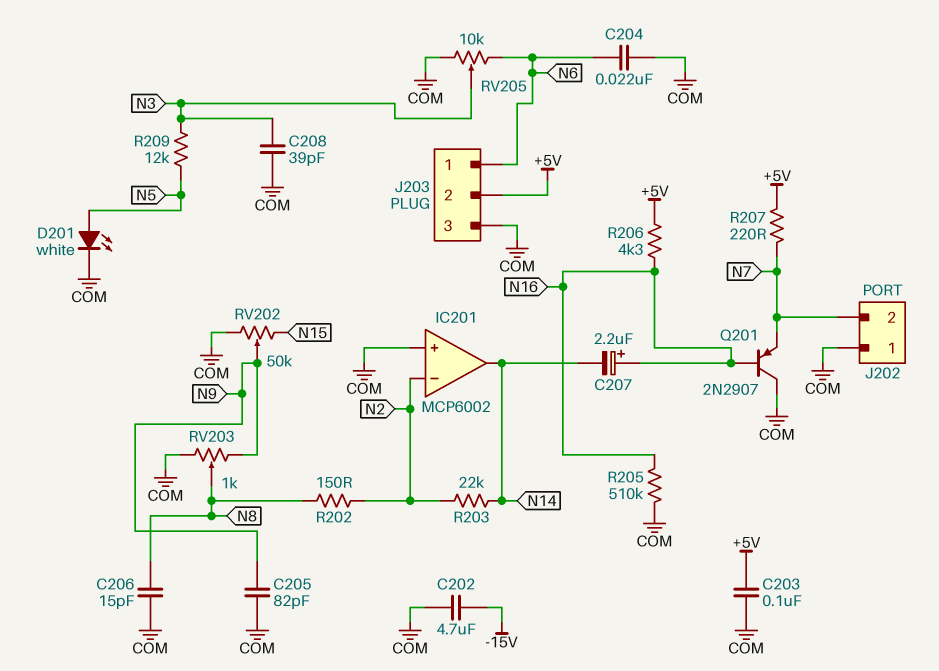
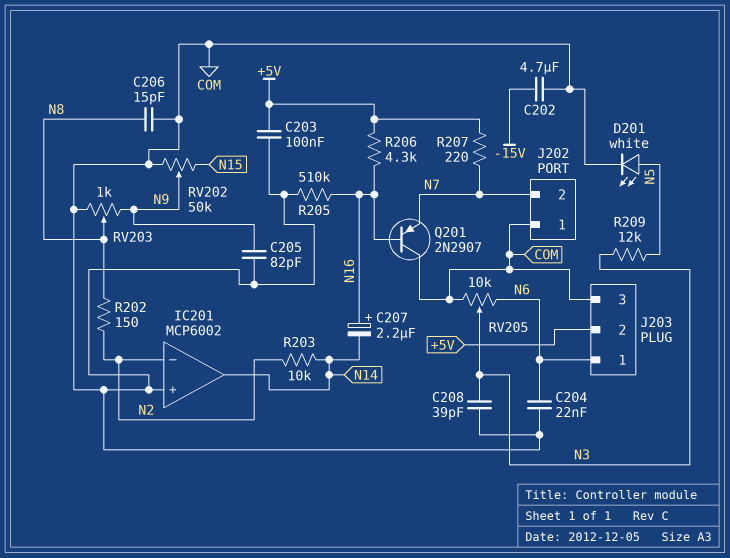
R203: 22k (N2, N14) -> 10k (N2, N14)

